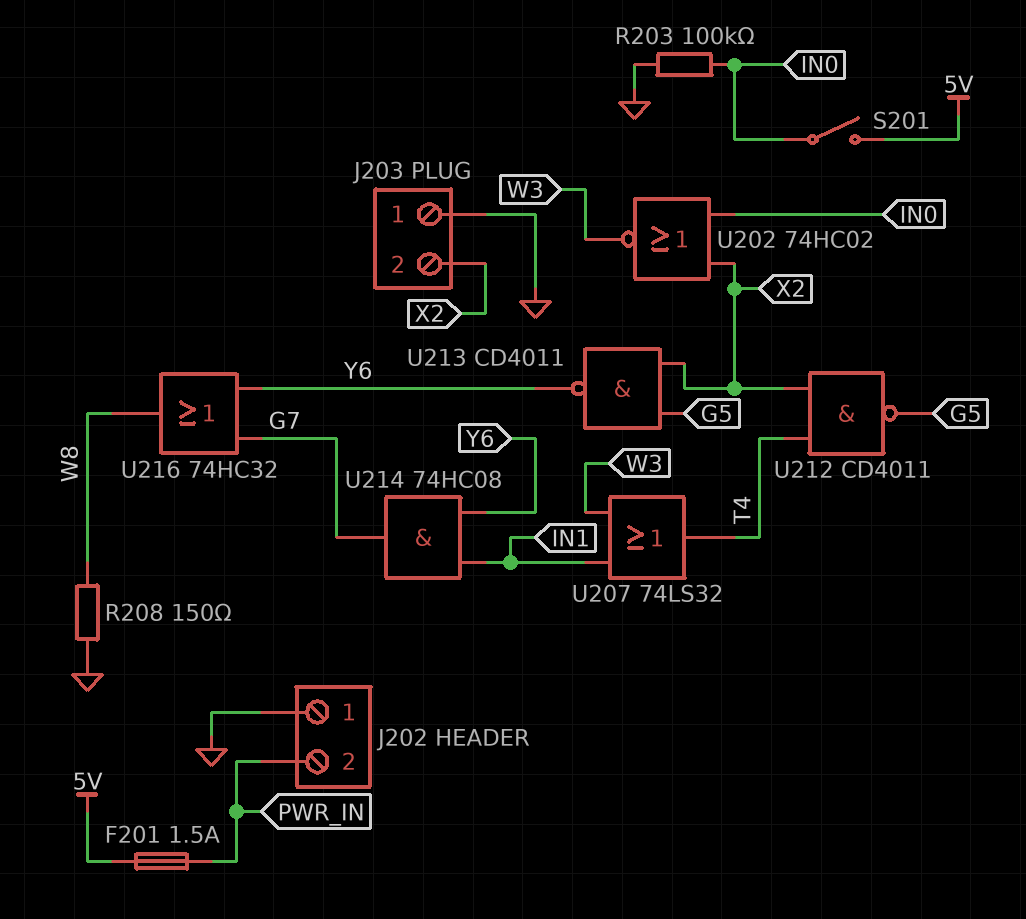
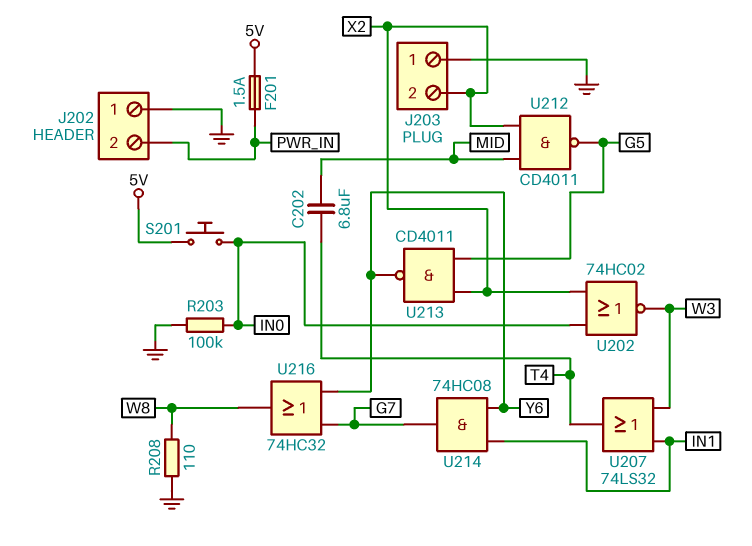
C202: none -> 6.8uF (MID, T4)
R208: 150 (GND, W8) -> 110 (GND, W8)
S201: switch (5V, IN0) -> button (5V, IN0)
U212: NAND CD4011 (in T4, in X2, out G5) -> NAND CD4011 (in MID, in X2, out G5)

